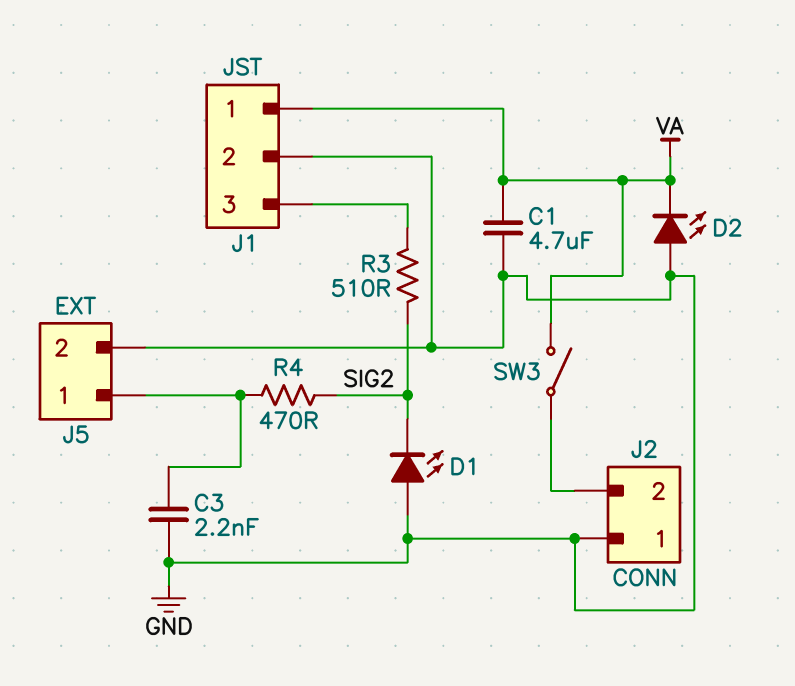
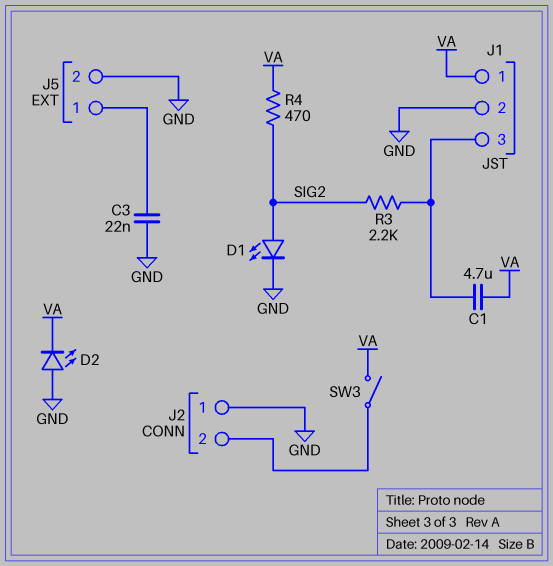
C1: 4.7uF (GND, VA) -> 4.7uF (J1/3, VA)
C3: 2.2nF (GND, J5/1) -> 22nF (GND, J5/1)
D1: LED (A GND, K SIG2) -> LED (A SIG2, K GND)
R3: 510 (J1/3, SIG2) -> 2.2k (J1/3, SIG2)
R4: 470 (J5/1, SIG2) -> 470 (SIG2, VA)

